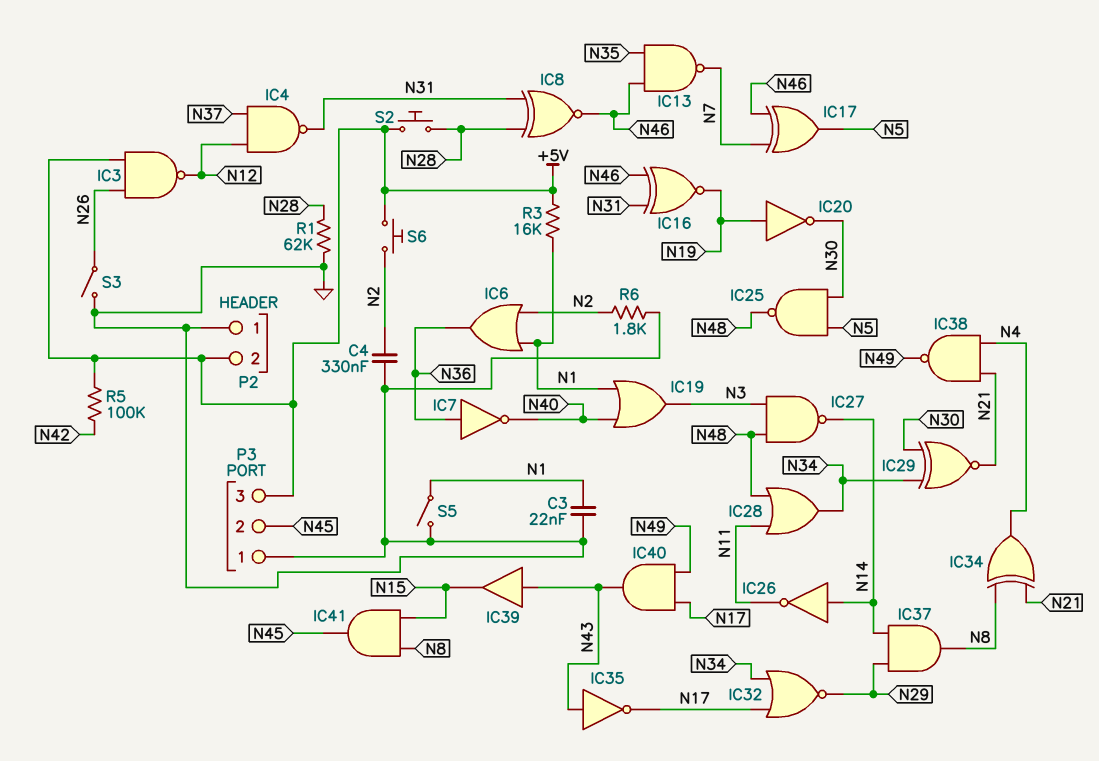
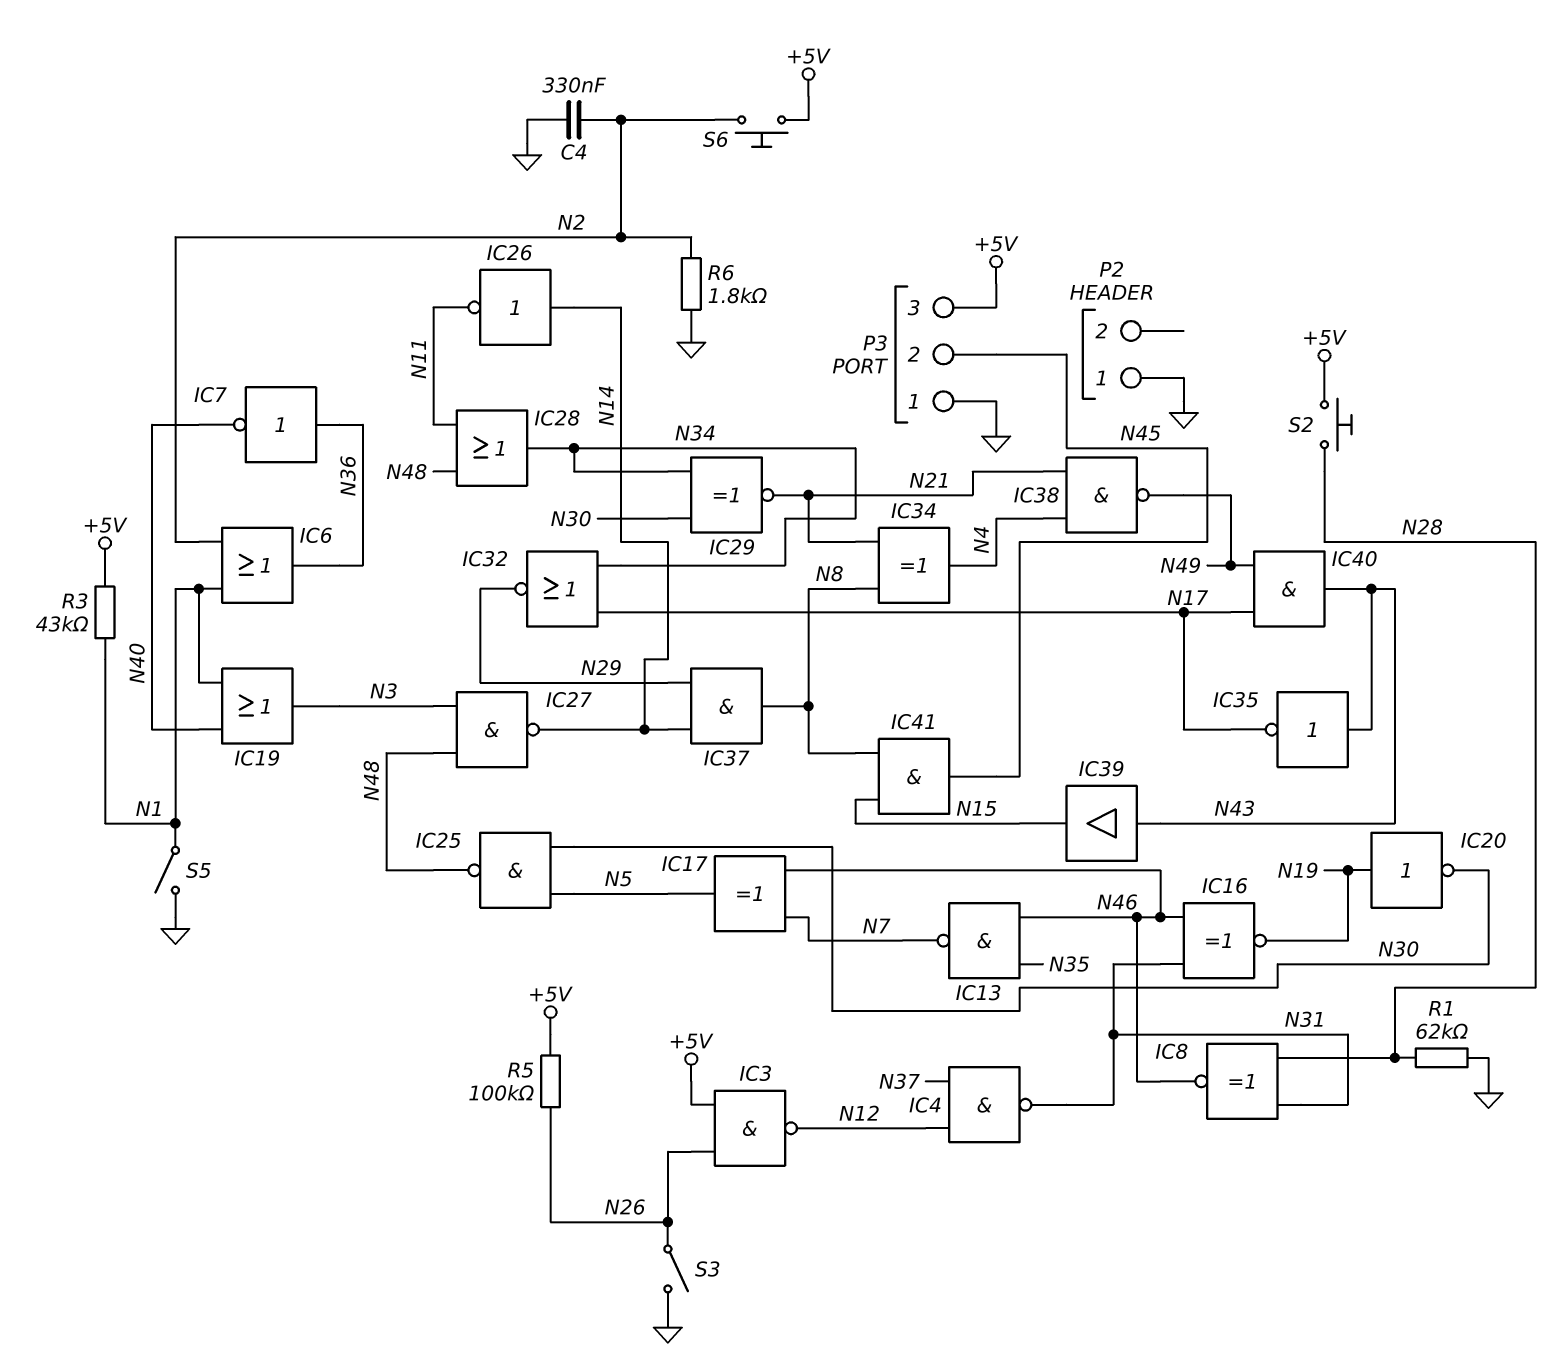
C3: 22nF (GND, N1) -> none
P2 pin 2: +5V -> none
R3: 16k (+5V, N1) -> 43k (+5V, N1)
R5: 100k (+5V, N42) -> 100k (+5V, N26)

